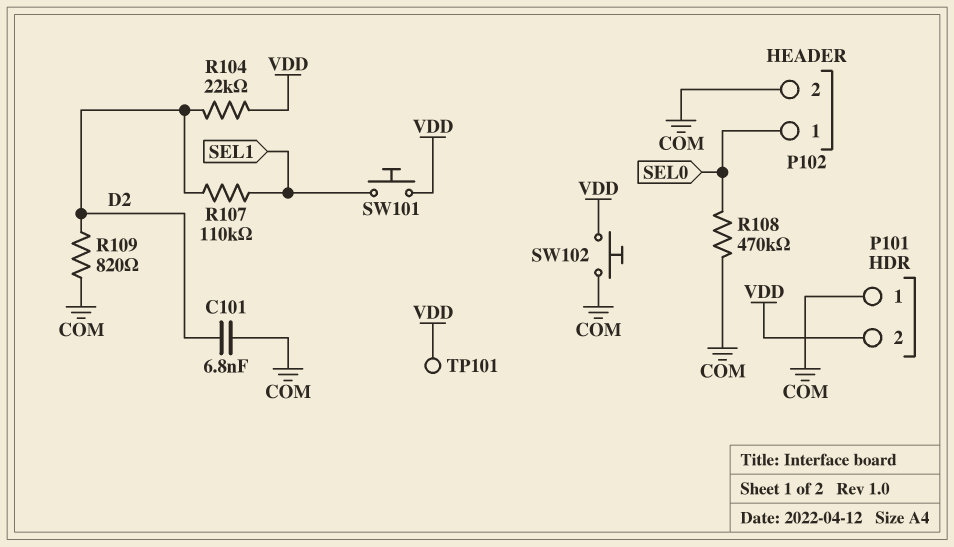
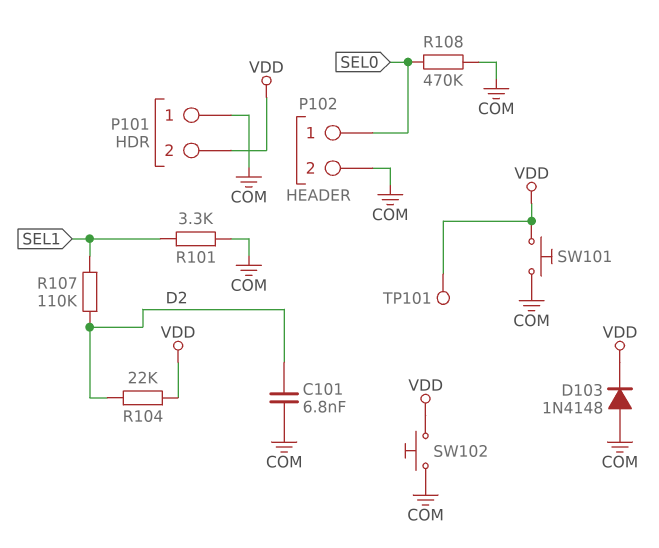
D103: none -> diode 1N4148 (A COM, K VDD)
R101: none -> 3.3k (COM, SEL1)
R109: 820 (COM, D2) -> none
SW101: button (SEL1, VDD) -> button (COM, VDD)

